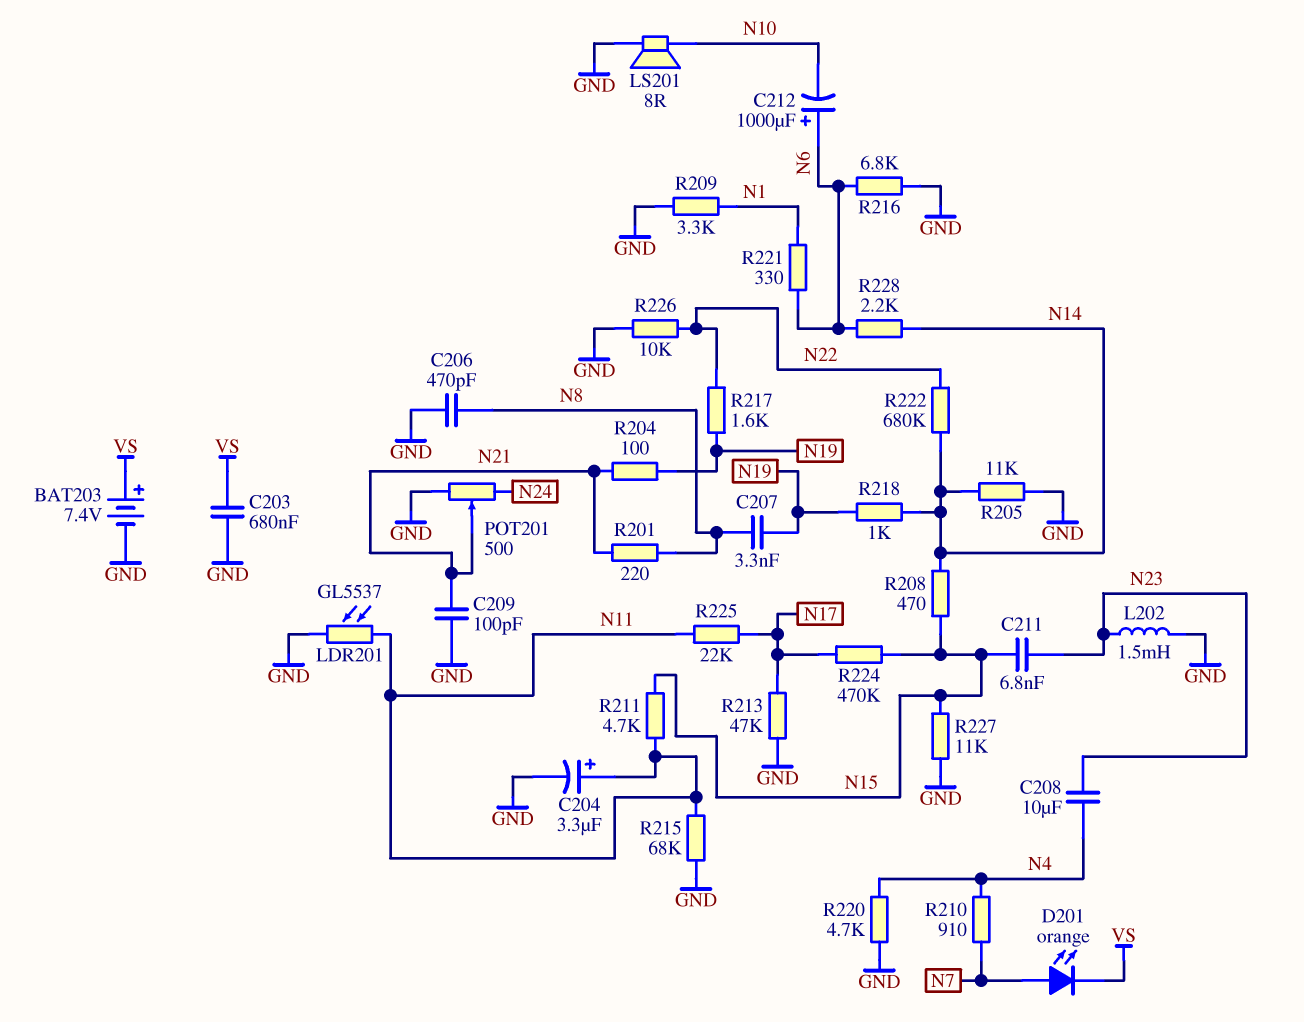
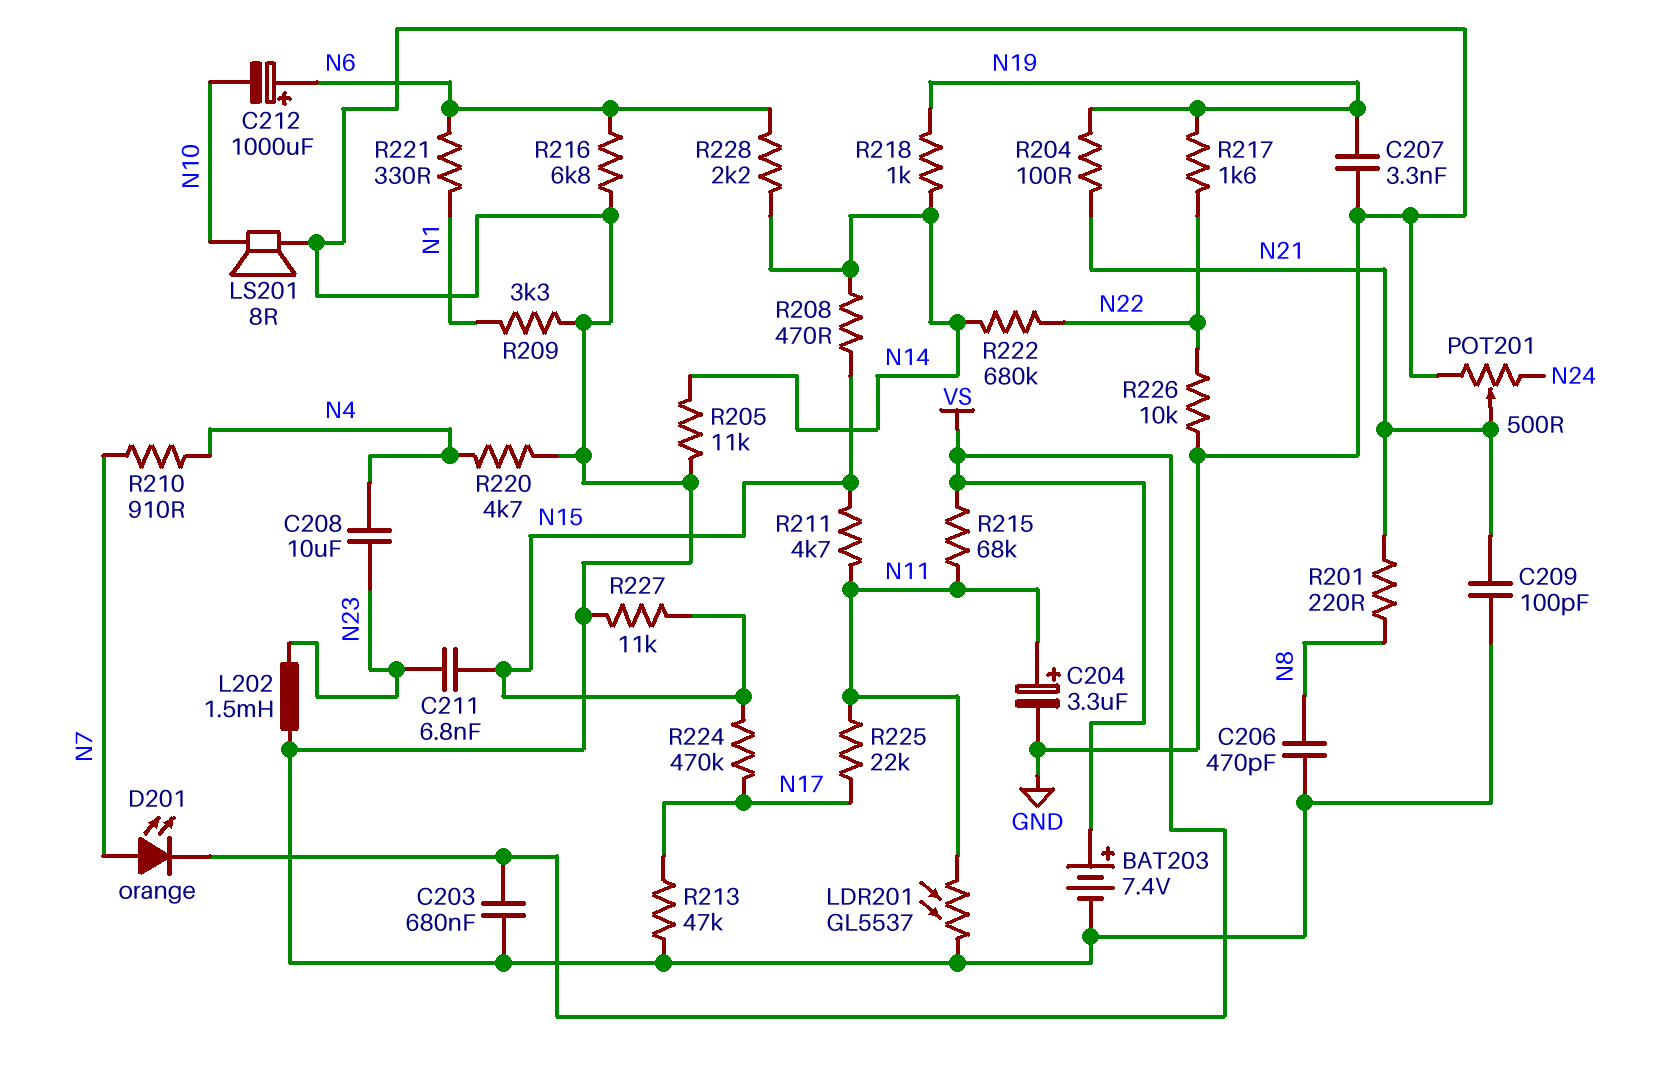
C207: 3.3nF (N8, N19) -> 3.3nF (GND, N19)
R215: 68k (GND, N11) -> 68k (N11, VS)

